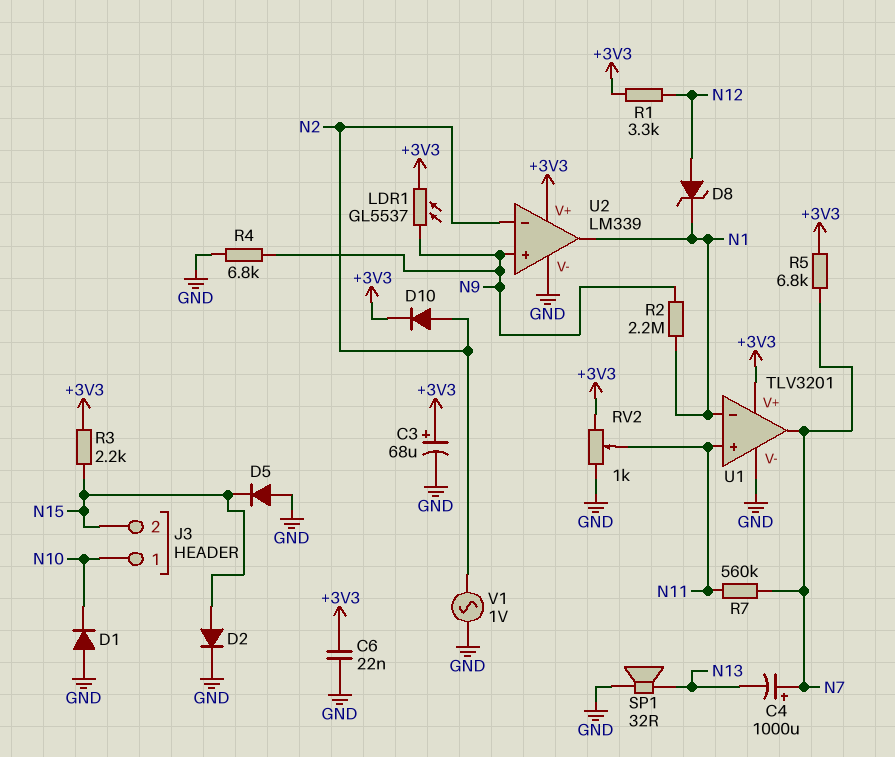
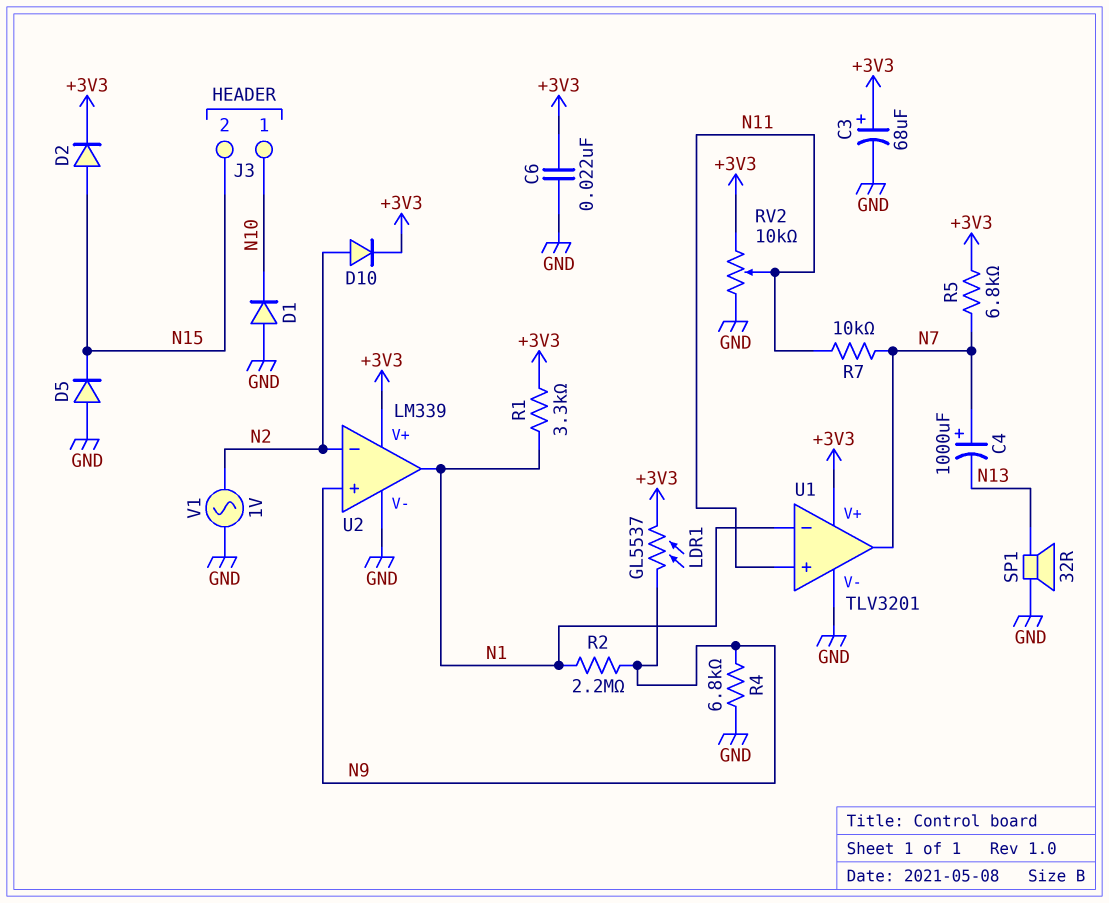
D2: diode (A N15, K GND) -> diode (A N15, K +3V3)
D8: zener (A N12, K N1) -> none
R1: 3.3k (+3V3, N12) -> 3.3k (+3V3, N1)
R3: 2.2k (+3V3, N15) -> none
R7: 560k (N7, N11) -> 10k (N7, N11)
RV2: 1k (+3V3, GND, wiper N11) -> 10k (+3V3, GND, wiper N11)

